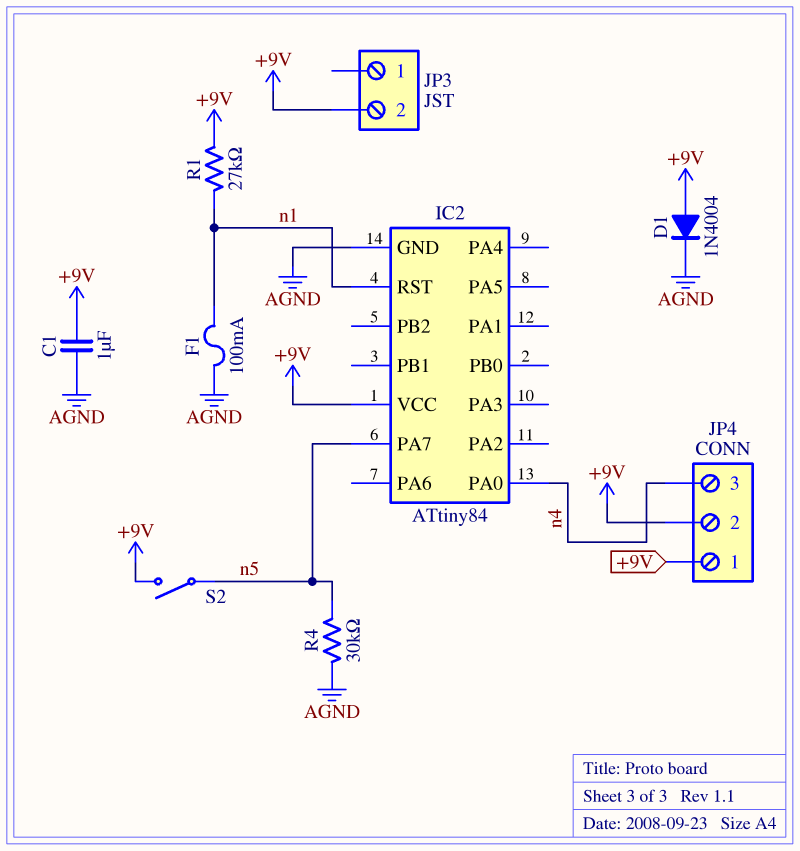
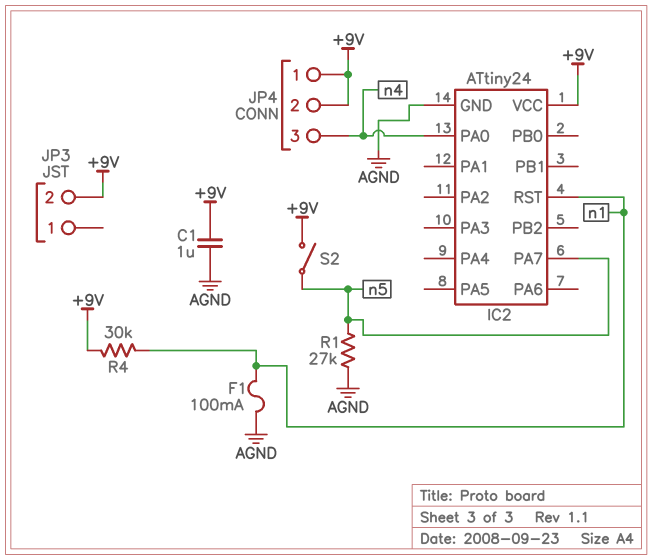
D1: diode 1N4004 (A +9V, K AGND) -> none
IC2: ATtiny84 -> ATtiny24
R1: 27k (+9V, n1) -> 27k (AGND, n5)
R4: 30k (AGND, n5) -> 30k (+9V, n1)

